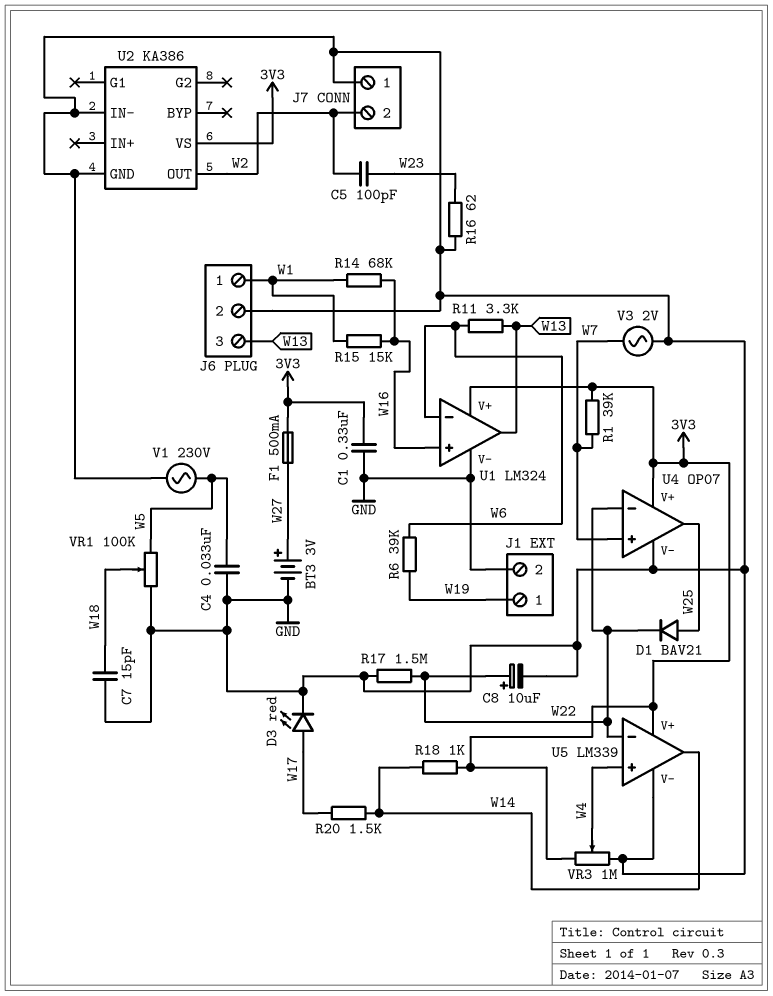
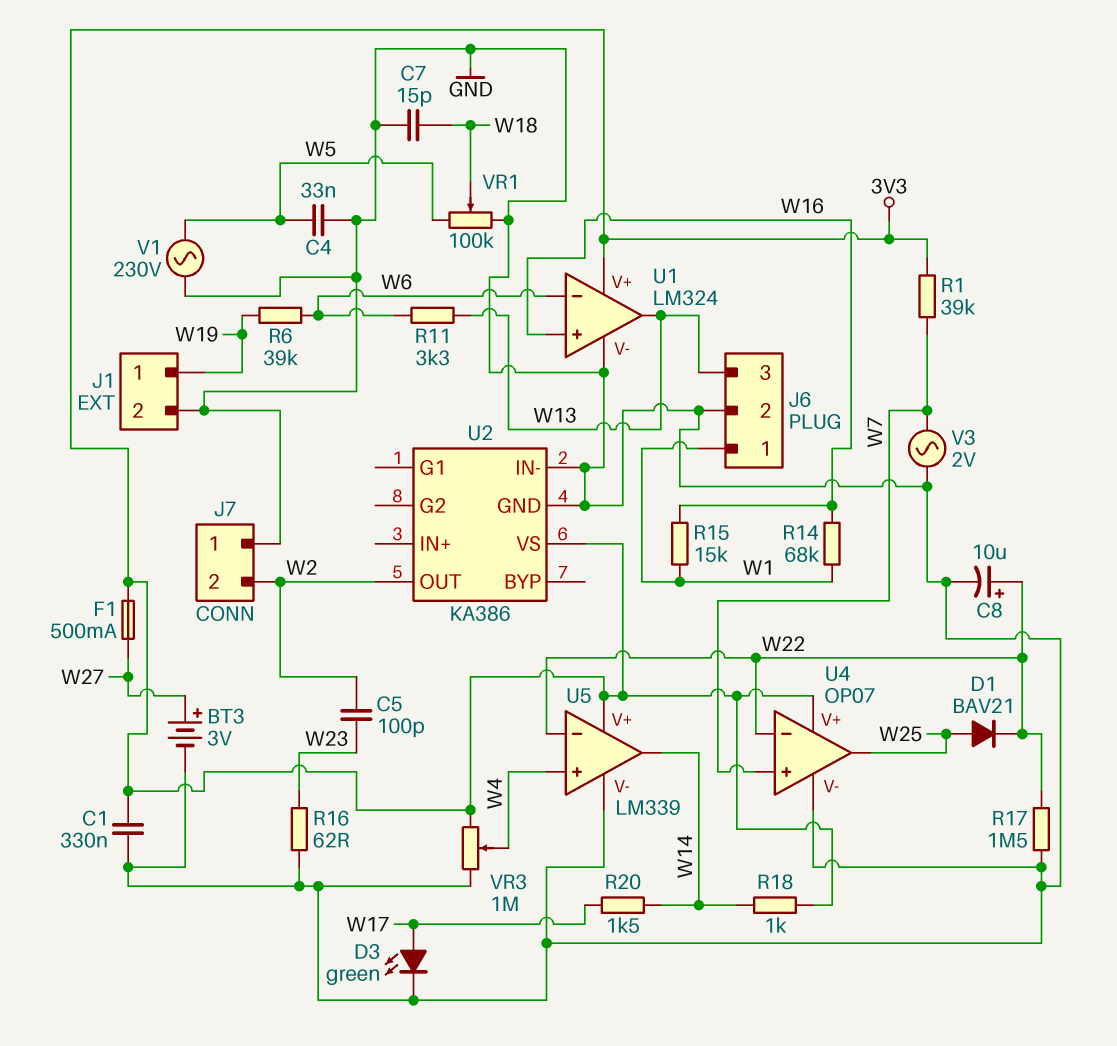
D3: LED red (A W17, K GND) -> LED green (A W17, K GND)

